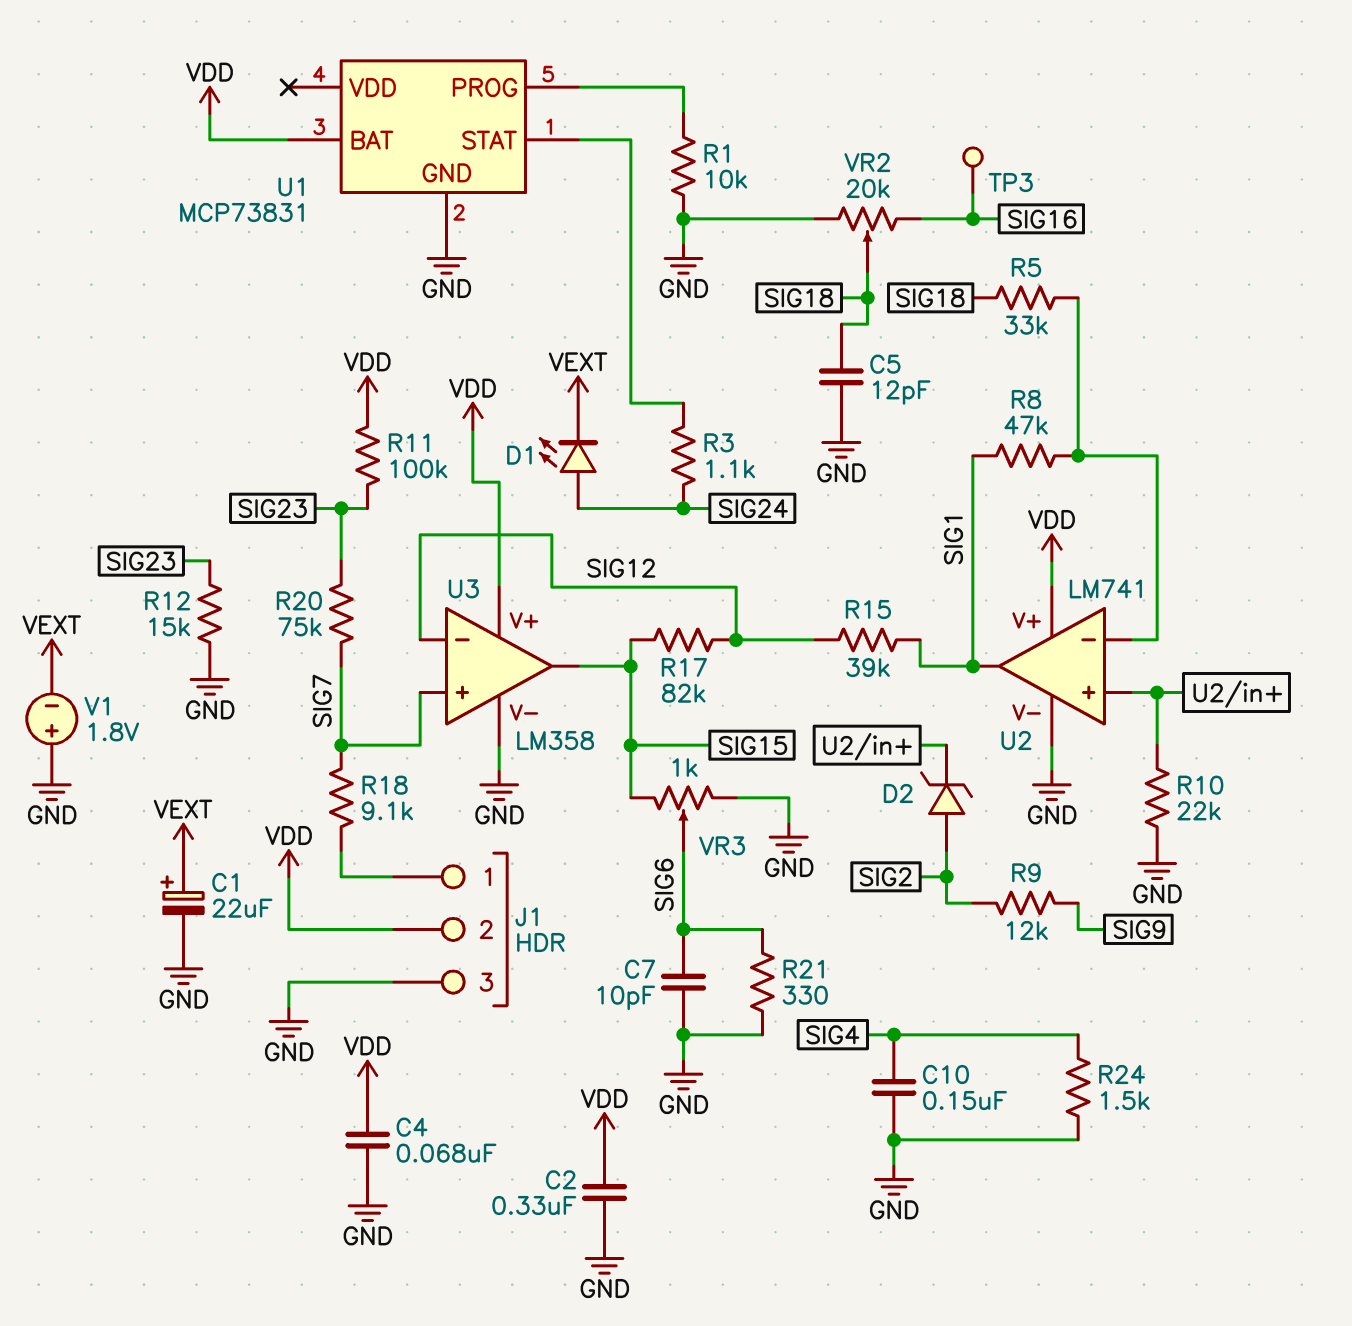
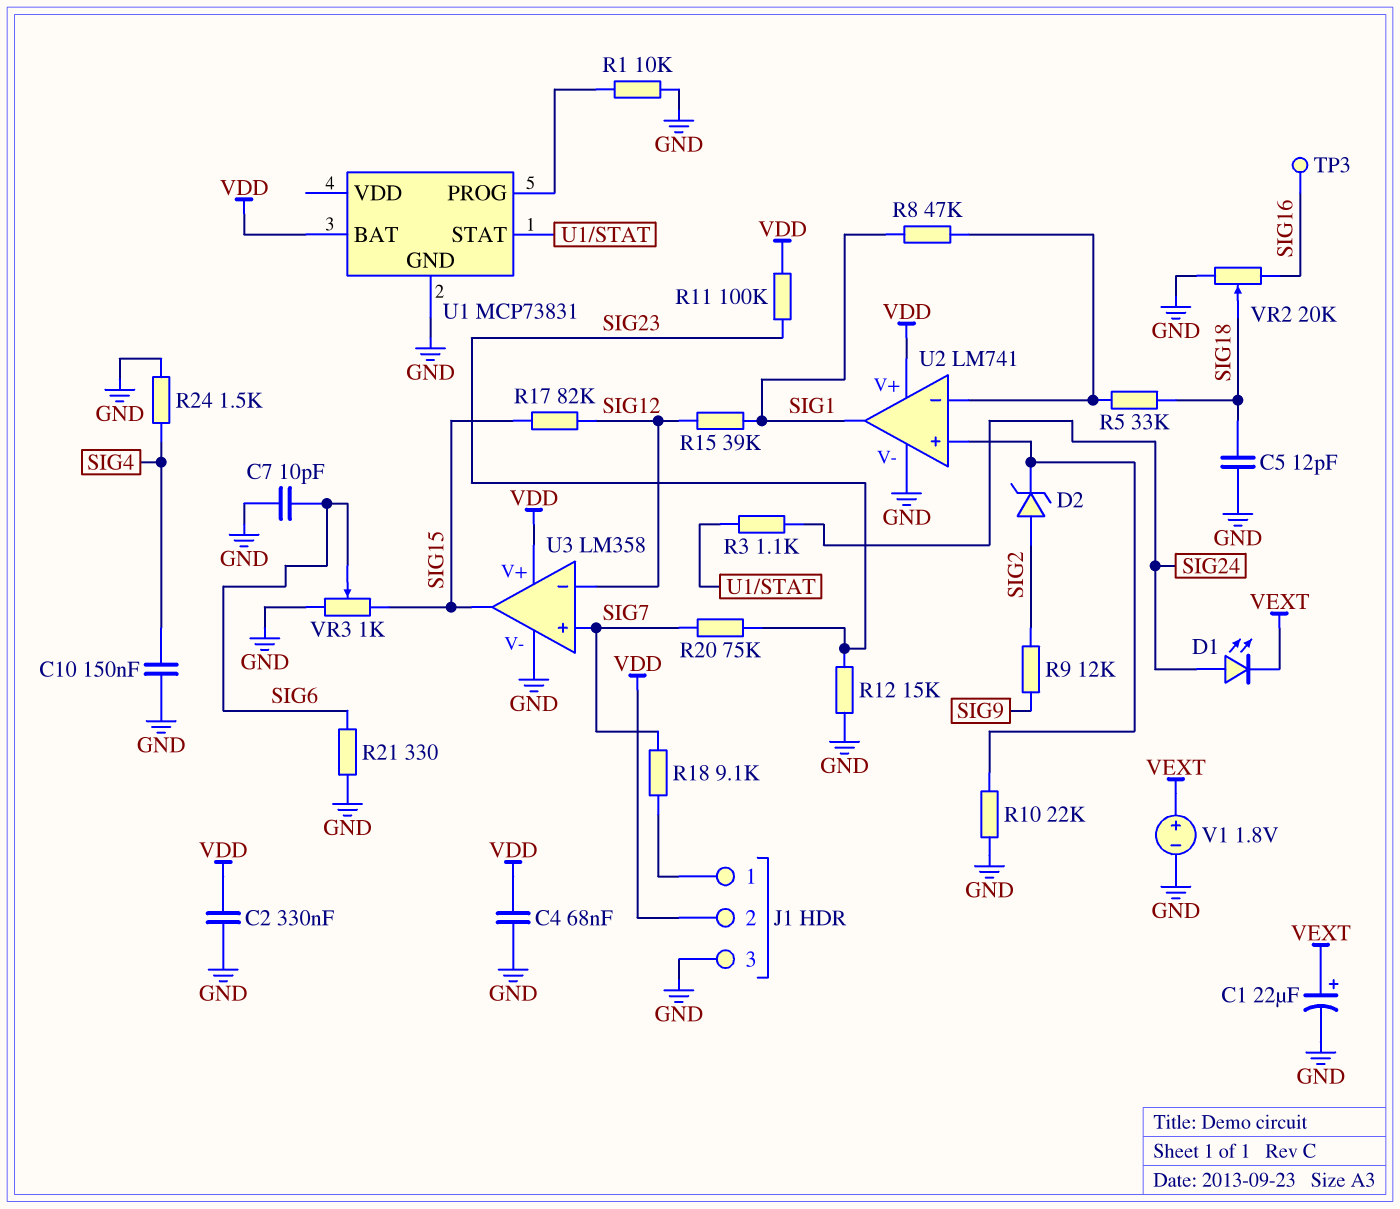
V1: 1.8V (plus GND, minus VEXT) -> 1.8V (plus VEXT, minus GND)

